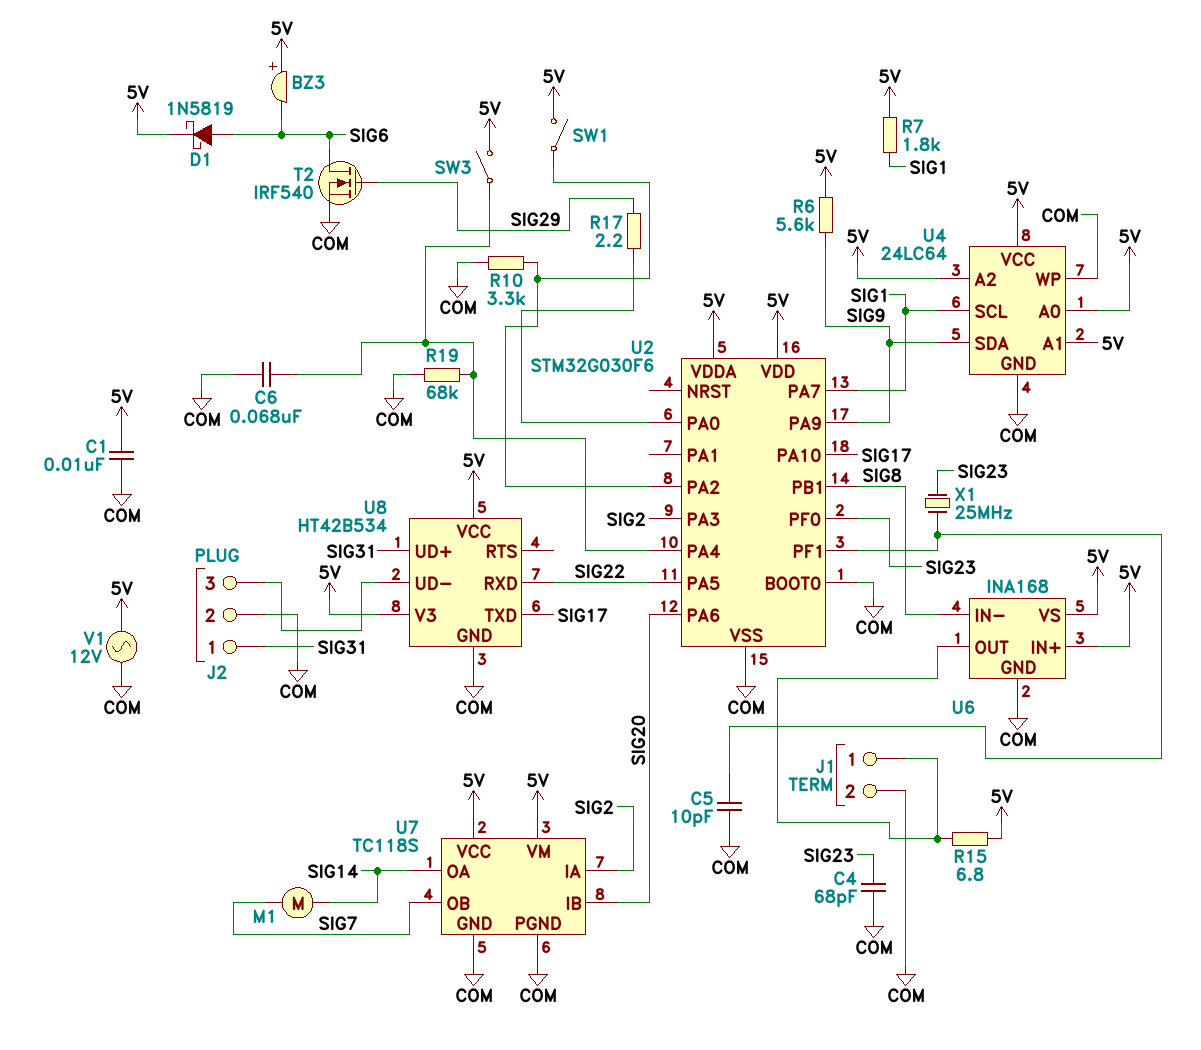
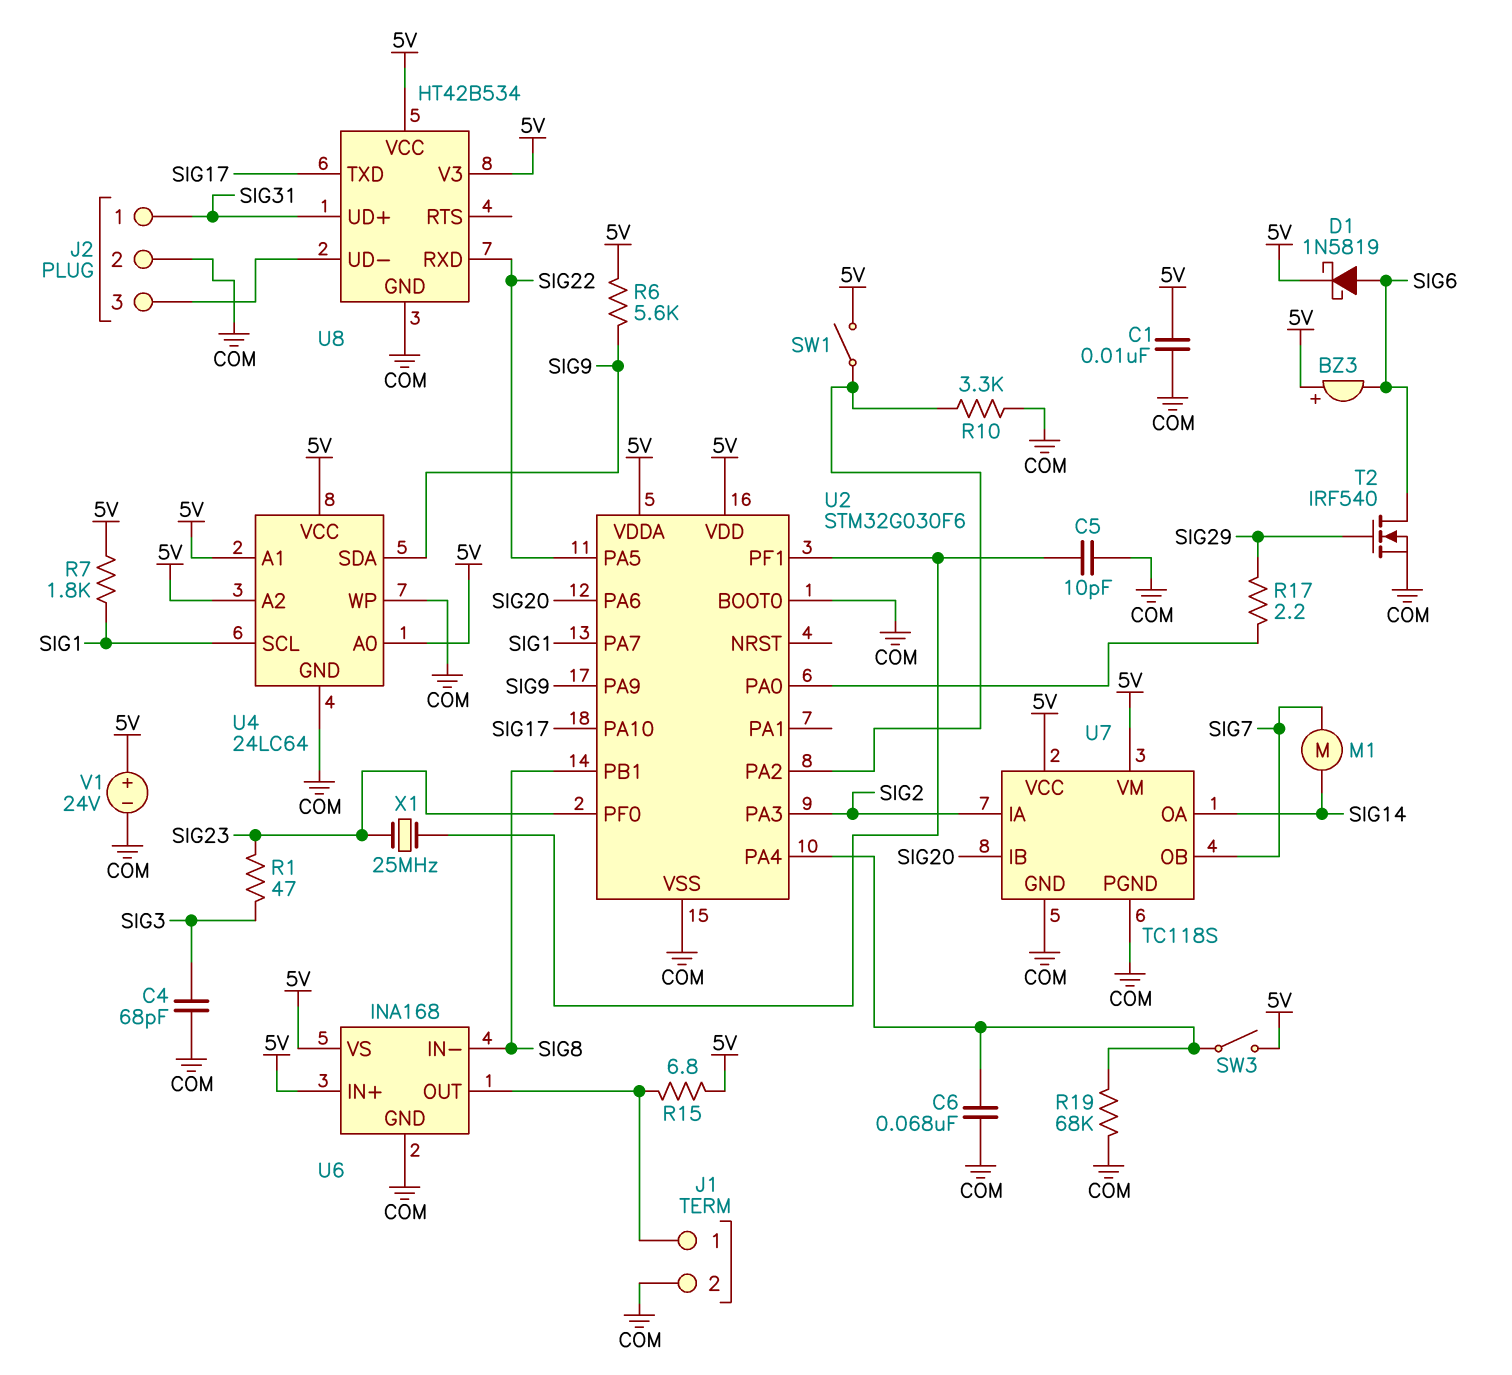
C4: 68pF (COM, SIG23) -> 68pF (COM, SIG3)
R1: none -> 47 (SIG3, SIG23)
V1: AC 12V (5V, COM) -> 24V (plus 5V, minus COM)

